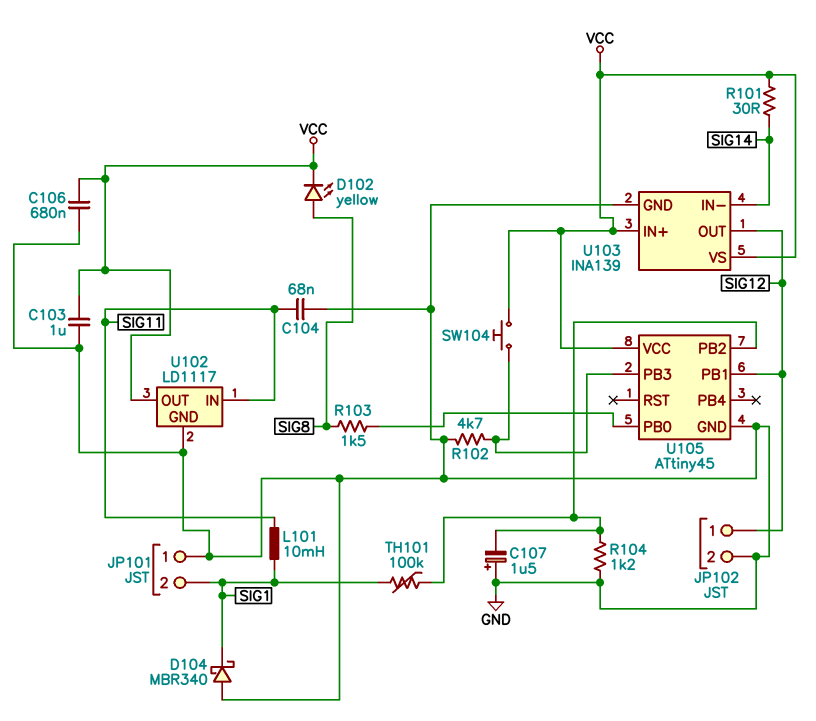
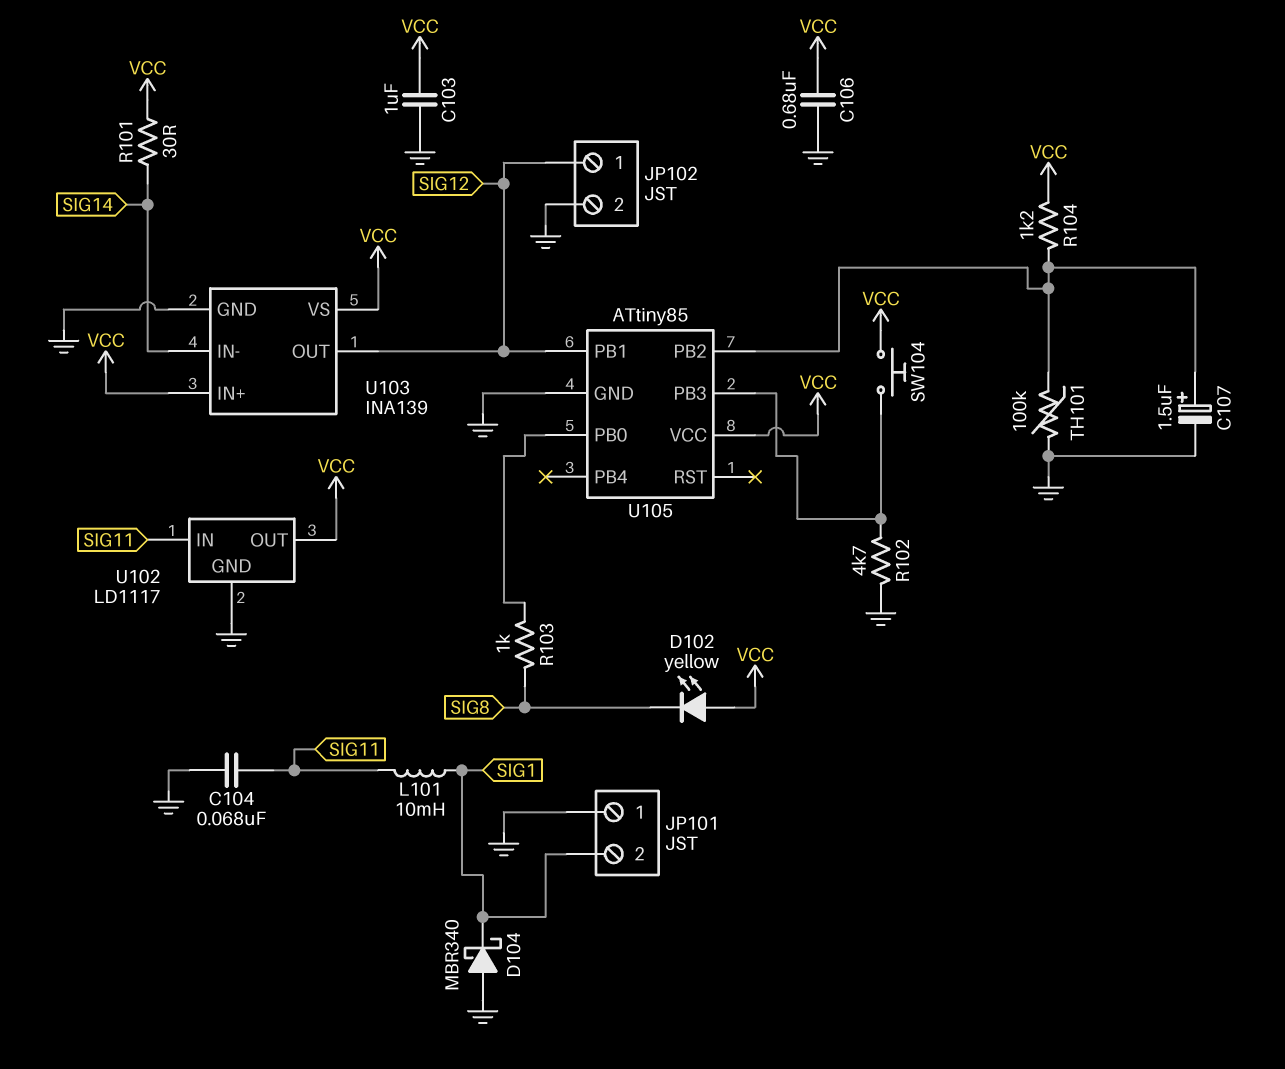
C107: 1.5uF (plus GND, minus U105/PB2) -> 1.5uF (plus U105/PB2, minus GND)
D102: LED yellow (A SIG8, K VCC) -> LED yellow (A VCC, K SIG8)
R103: 1.5k (SIG8, U105/PB0) -> 1k (SIG8, U105/PB0)
R104: 1.2k (GND, U105/PB2) -> 1.2k (U105/PB2, VCC)
TH101: 100k (SIG1, U105/PB2) -> 100k (GND, U105/PB2)
U105: ATtiny45 -> ATtiny85

